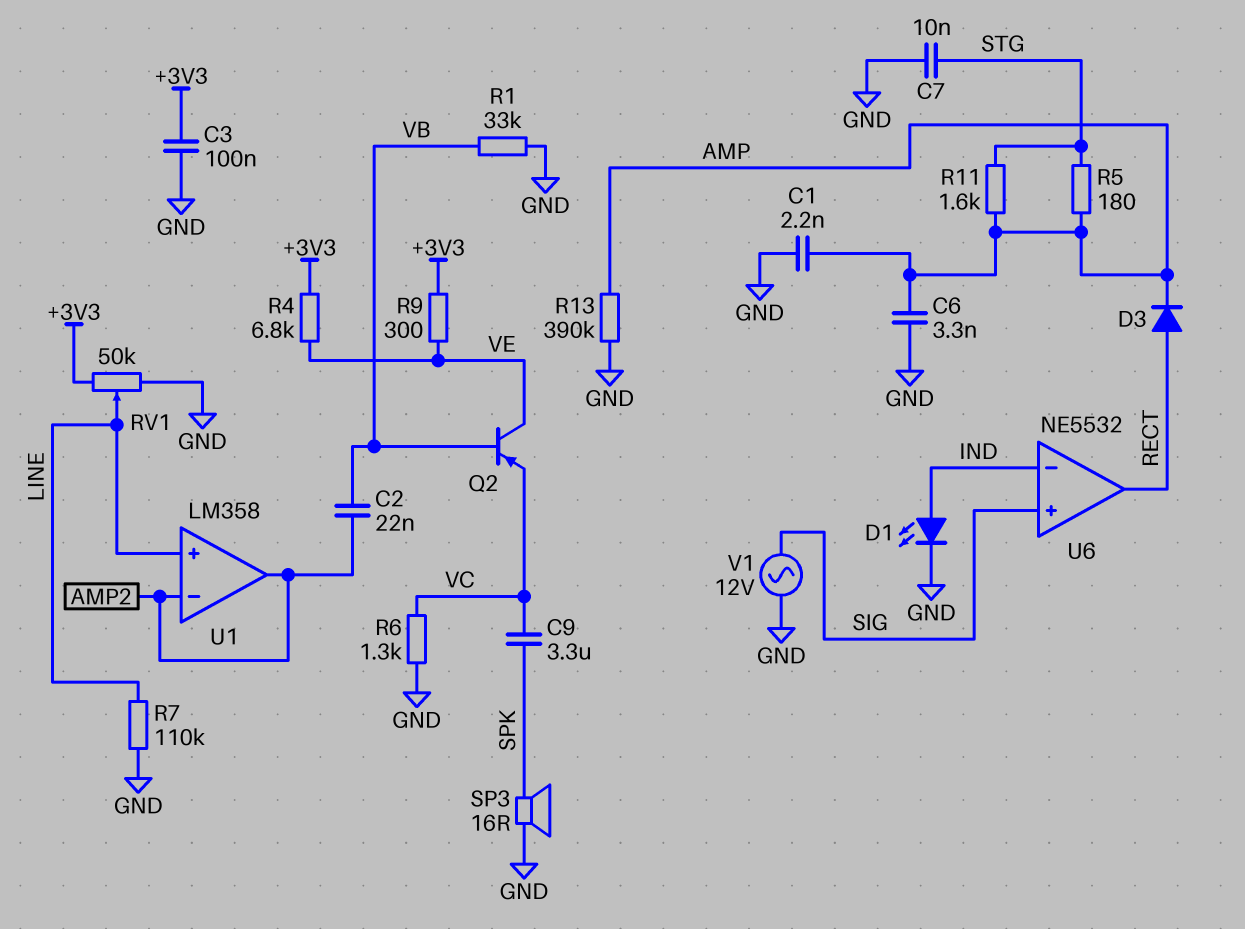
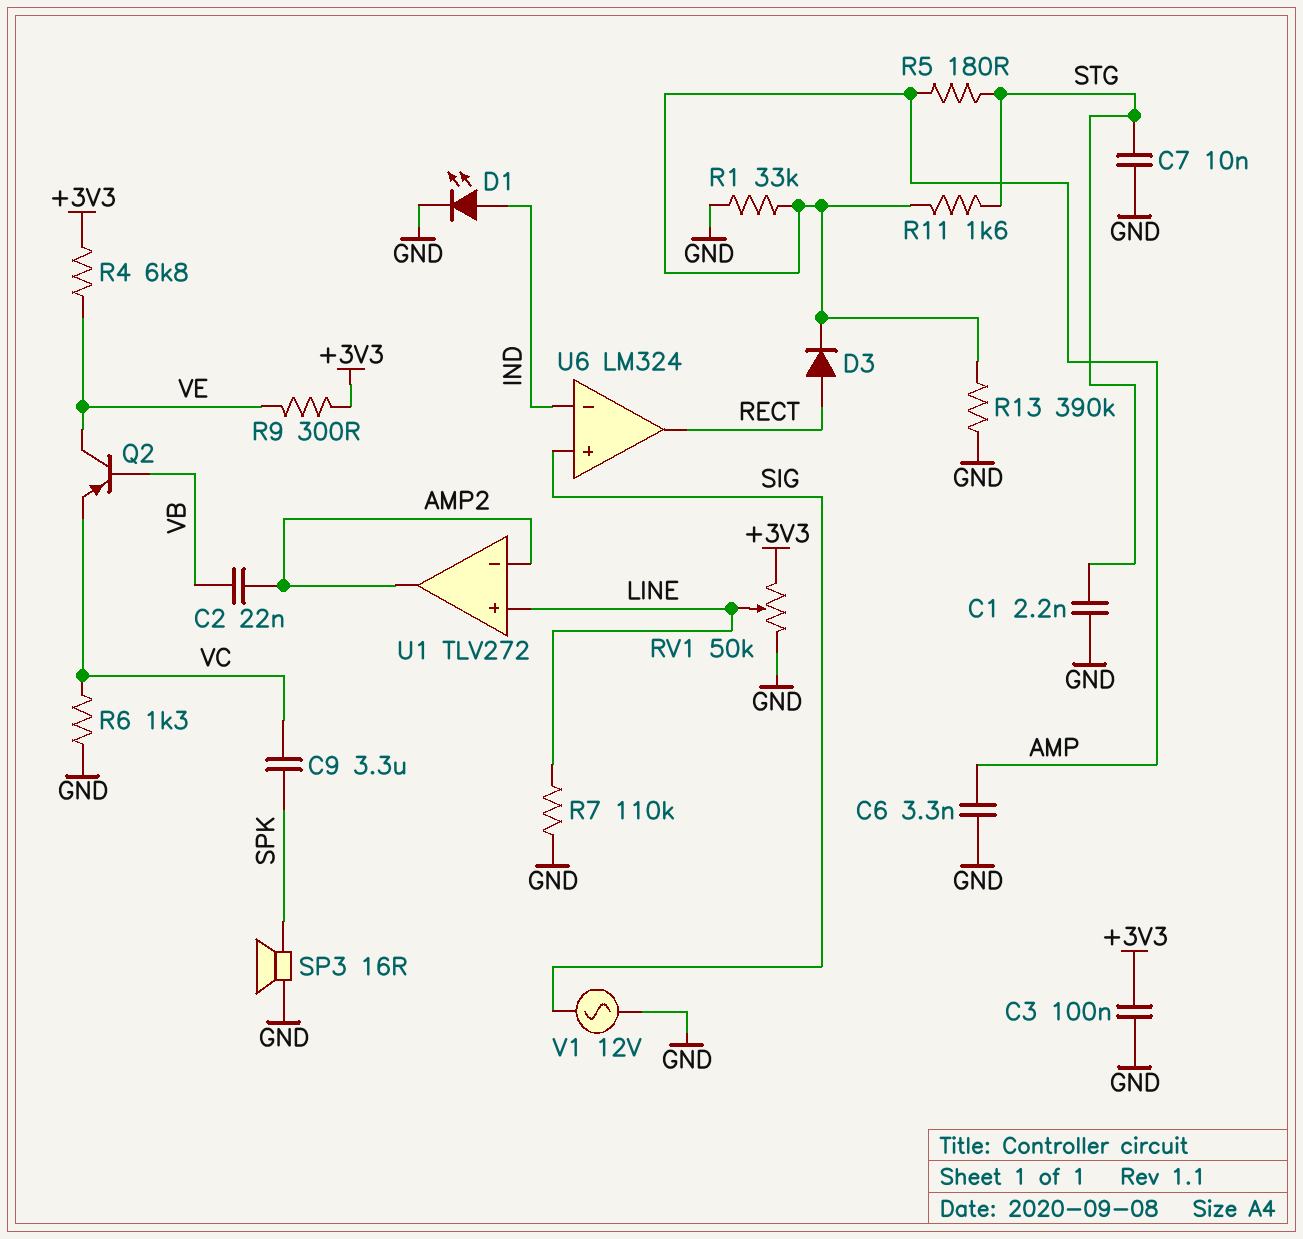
C1: 2.2nF (AMP, GND) -> 2.2nF (GND, STG)
R1: 33k (GND, VB) -> 33k (AMP, GND)
U1: LM358 -> TLV272
U6: NE5532 -> LM324

